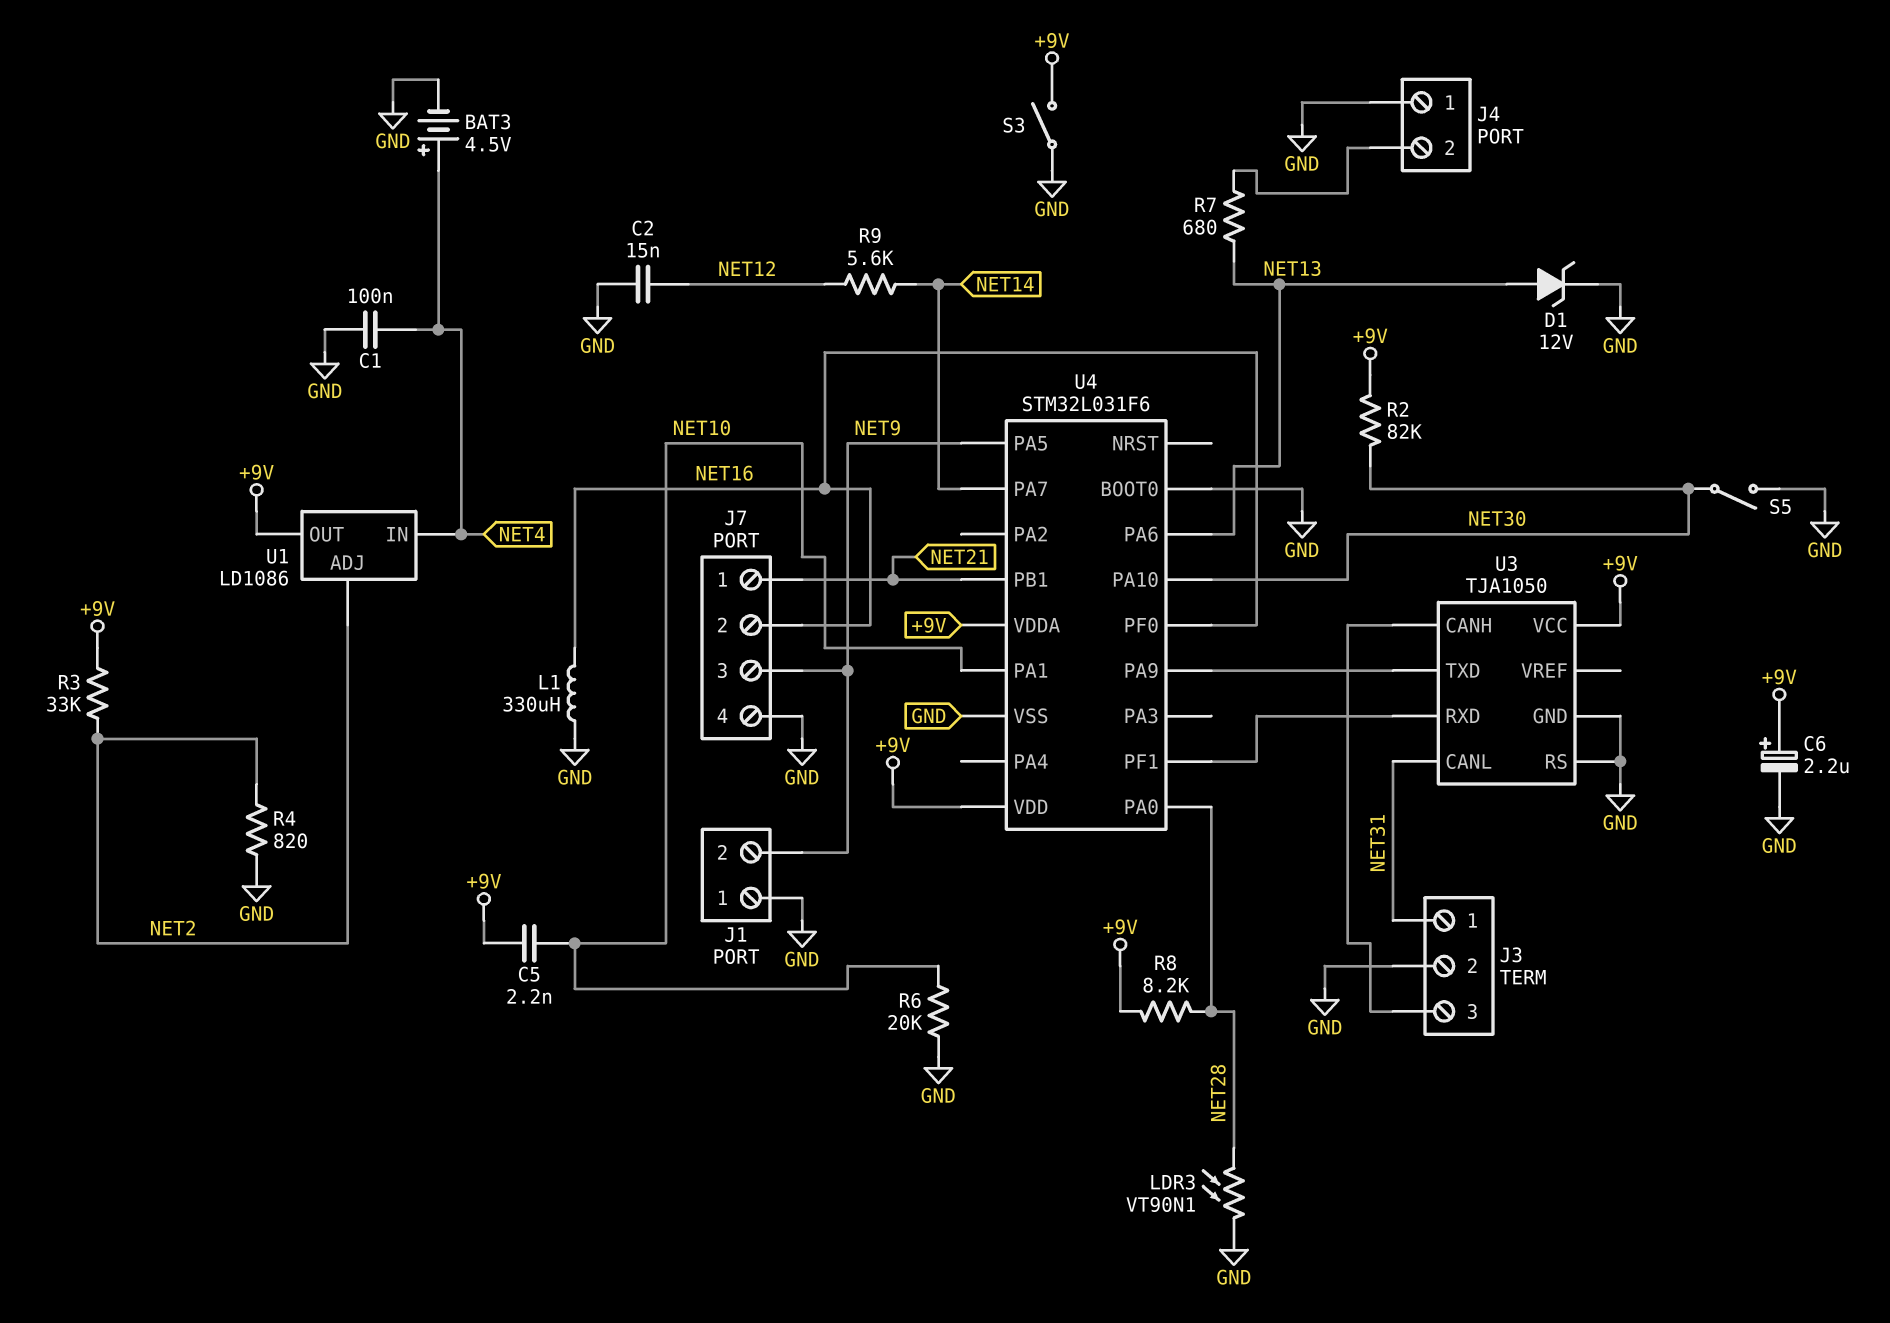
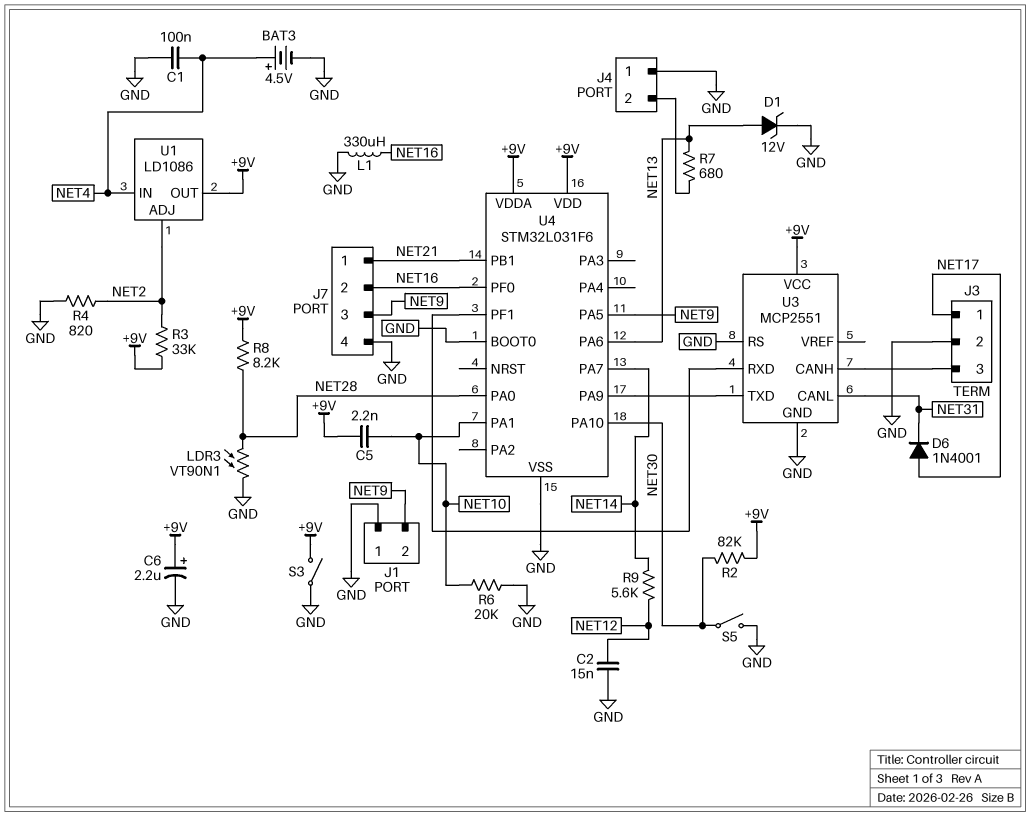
D6: none -> diode 1N4001 (A NET17, K NET31)
J3 pin 1: NET31 -> NET17
U3: TJA1050 -> MCP2551

